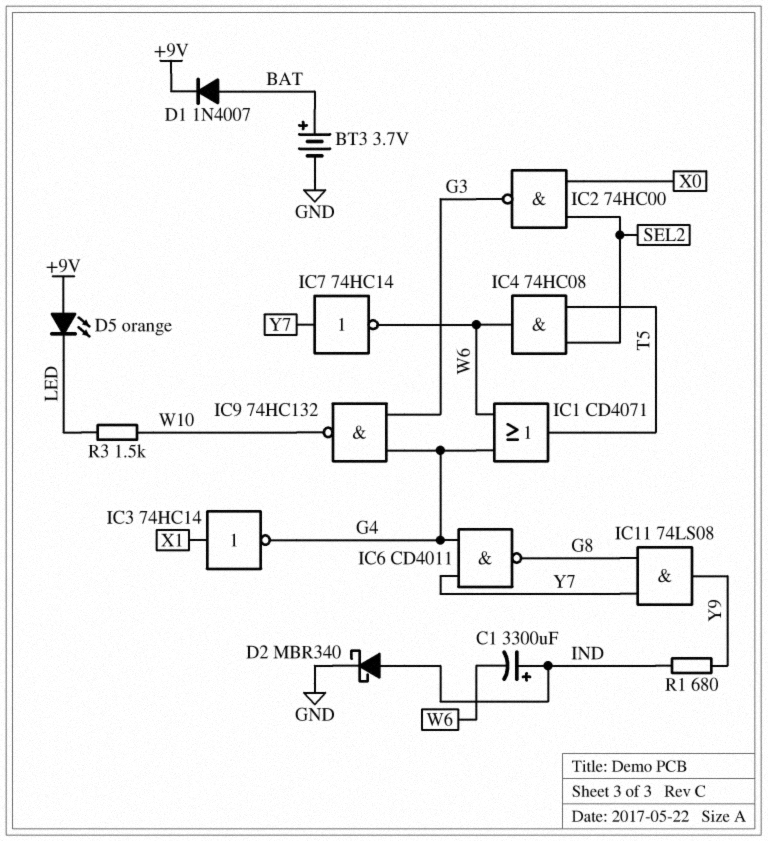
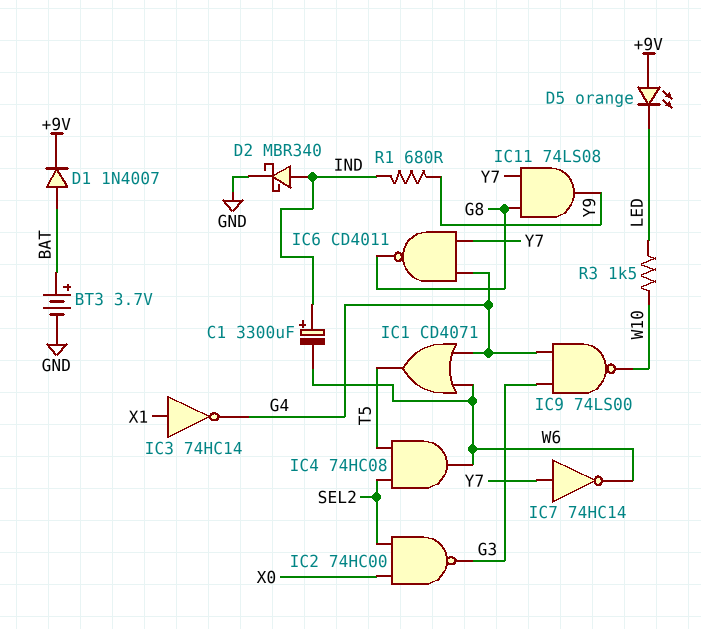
IC9: NAND 74HC132 (in G3, in G4, out W10) -> NAND 74LS00 (in G3, in G4, out W10)

